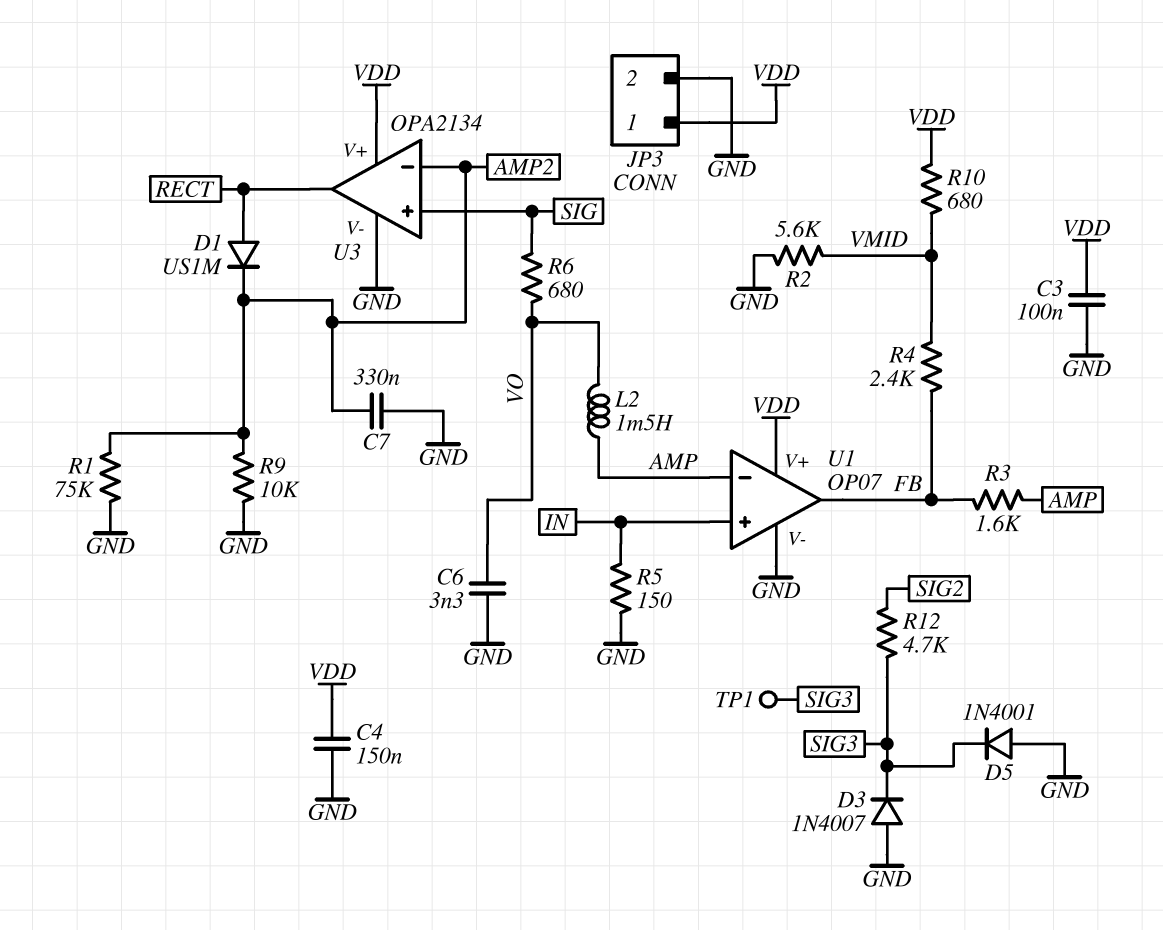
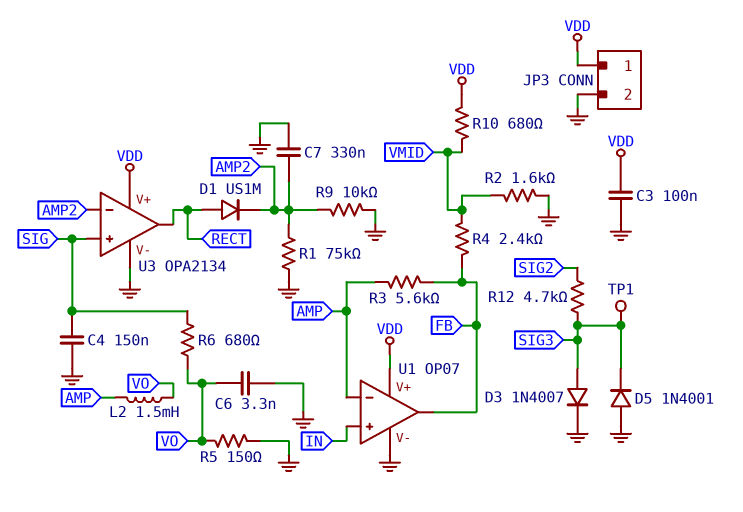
C4: 150nF (GND, VDD) -> 150nF (GND, SIG)
D3: diode 1N4007 (A GND, K SIG3) -> diode 1N4007 (A SIG3, K GND)
R2: 5.6k (GND, VMID) -> 1.6k (GND, VMID)
R3: 1.6k (AMP, FB) -> 5.6k (AMP, FB)
R5: 150 (GND, IN) -> 150 (GND, VO)

